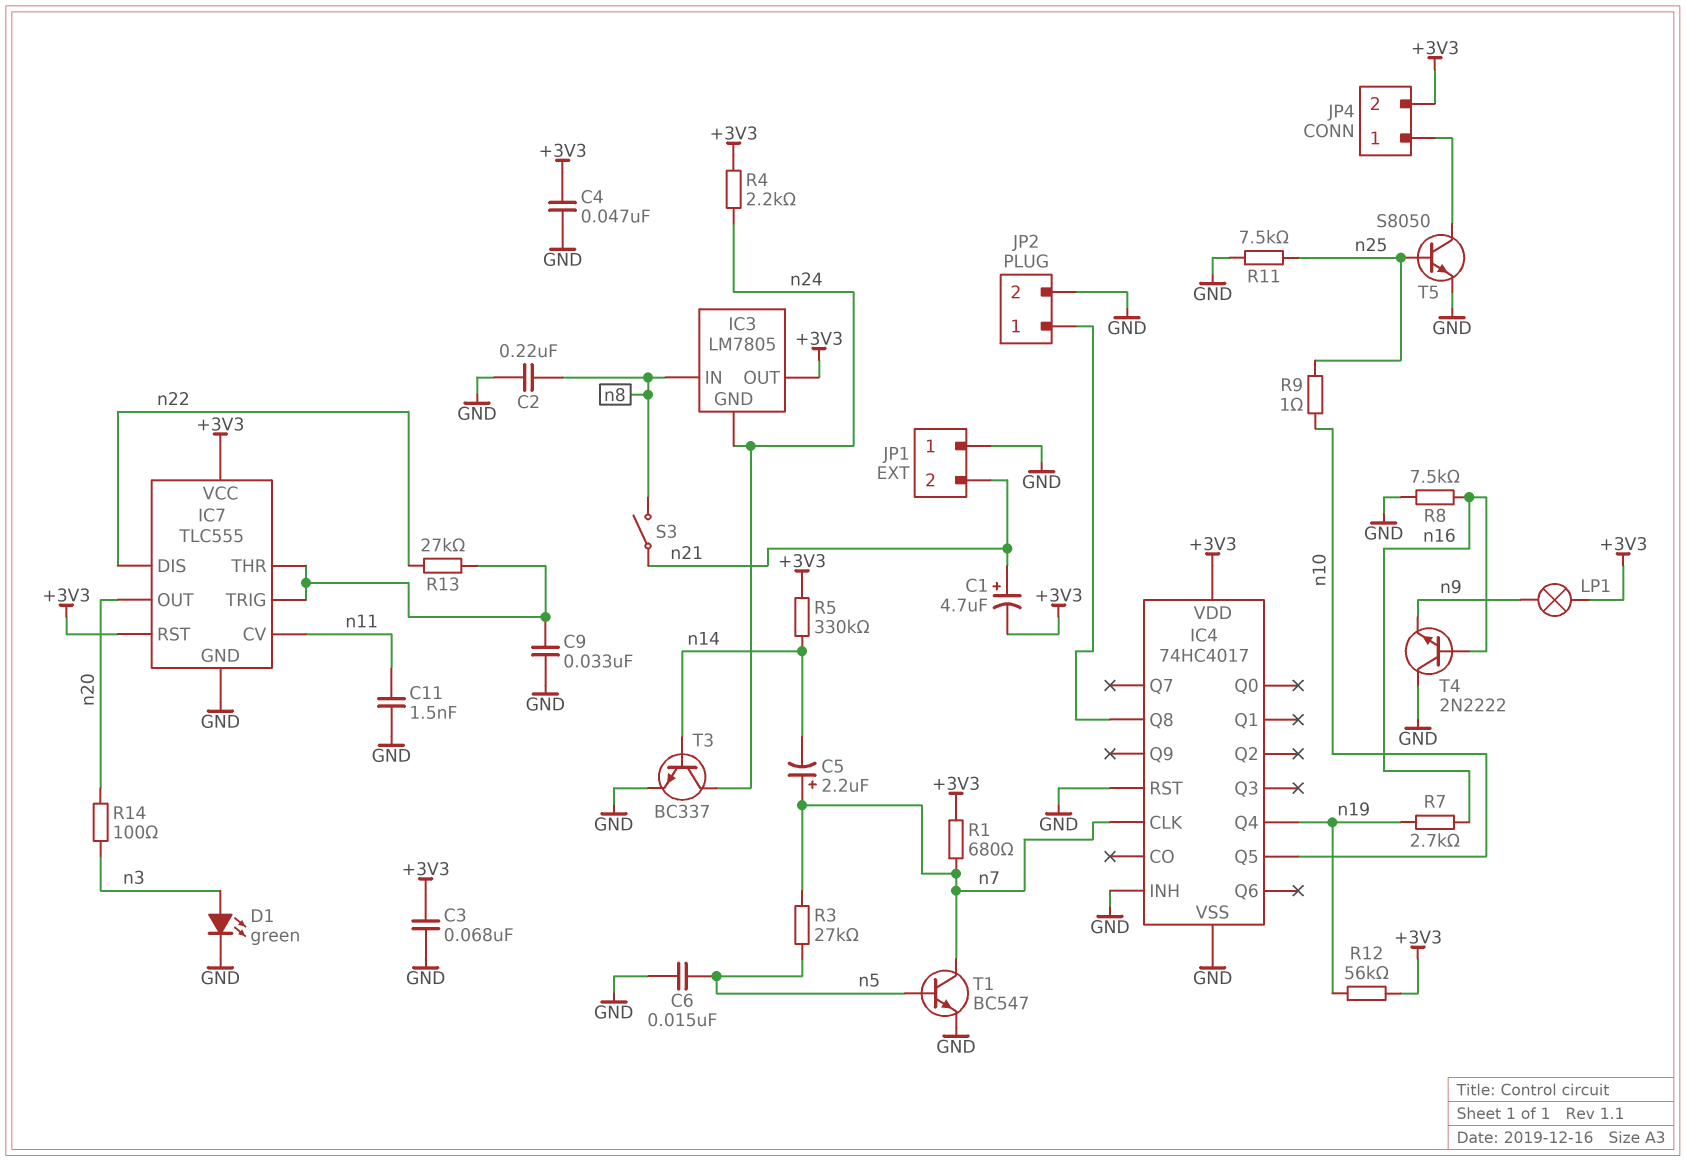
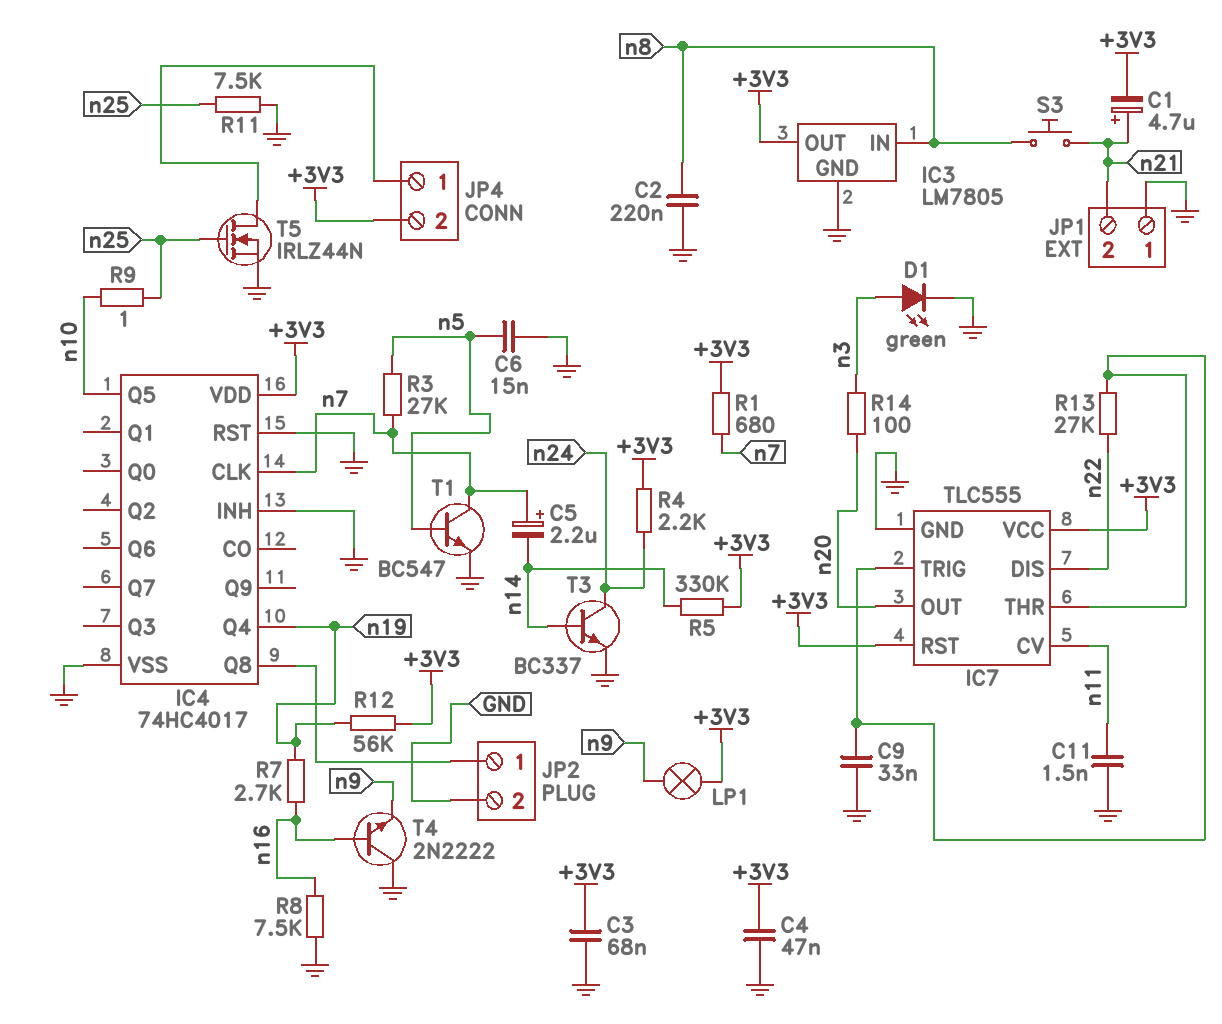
IC3 pin GND: n24 -> GND
S3: switch (n8, n21) -> button (n8, n21)
T5: NPN S8050 (B n25, C JP4/1, E GND) -> NMOS IRLZ44N (G n25, D JP4/1, S GND)

